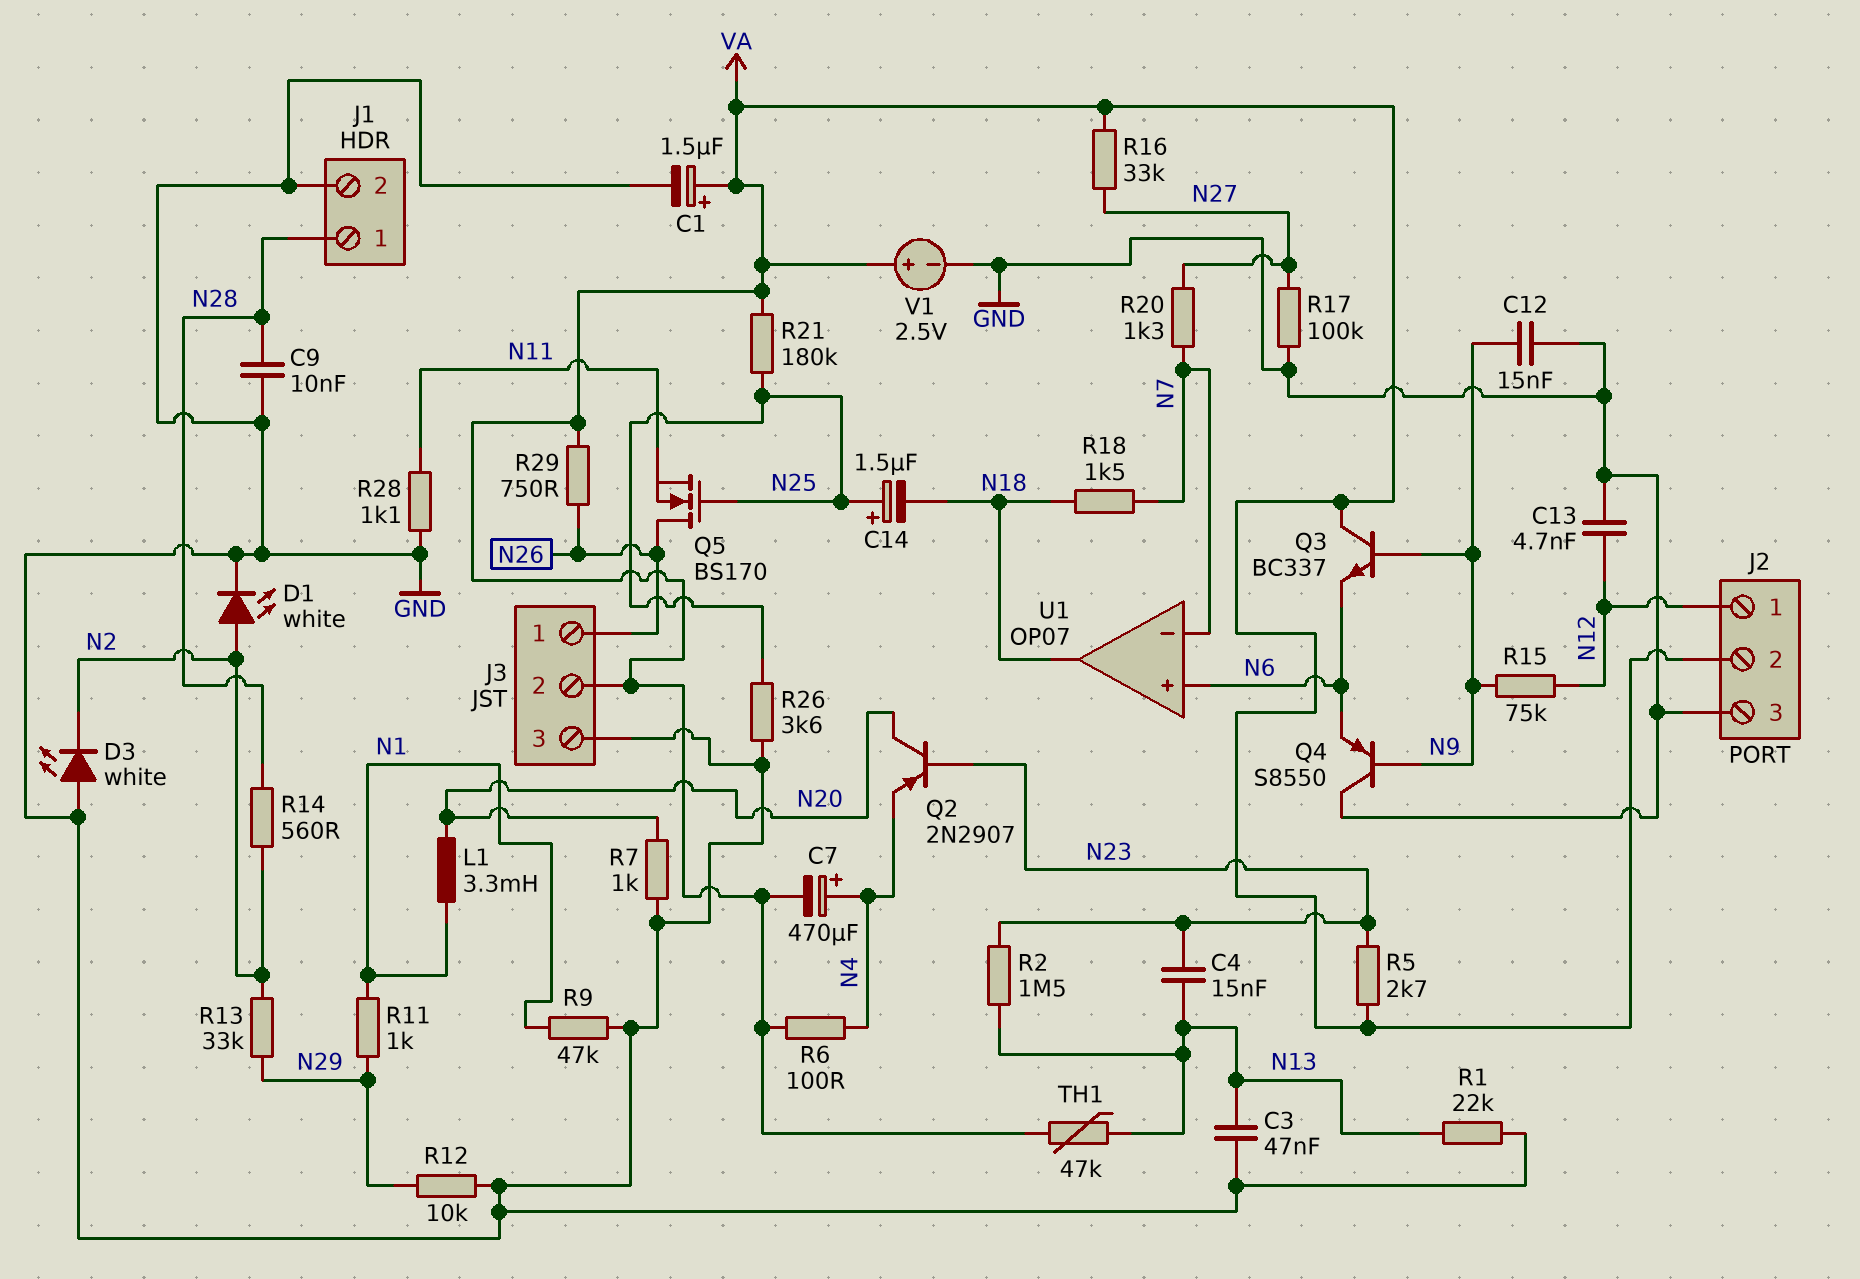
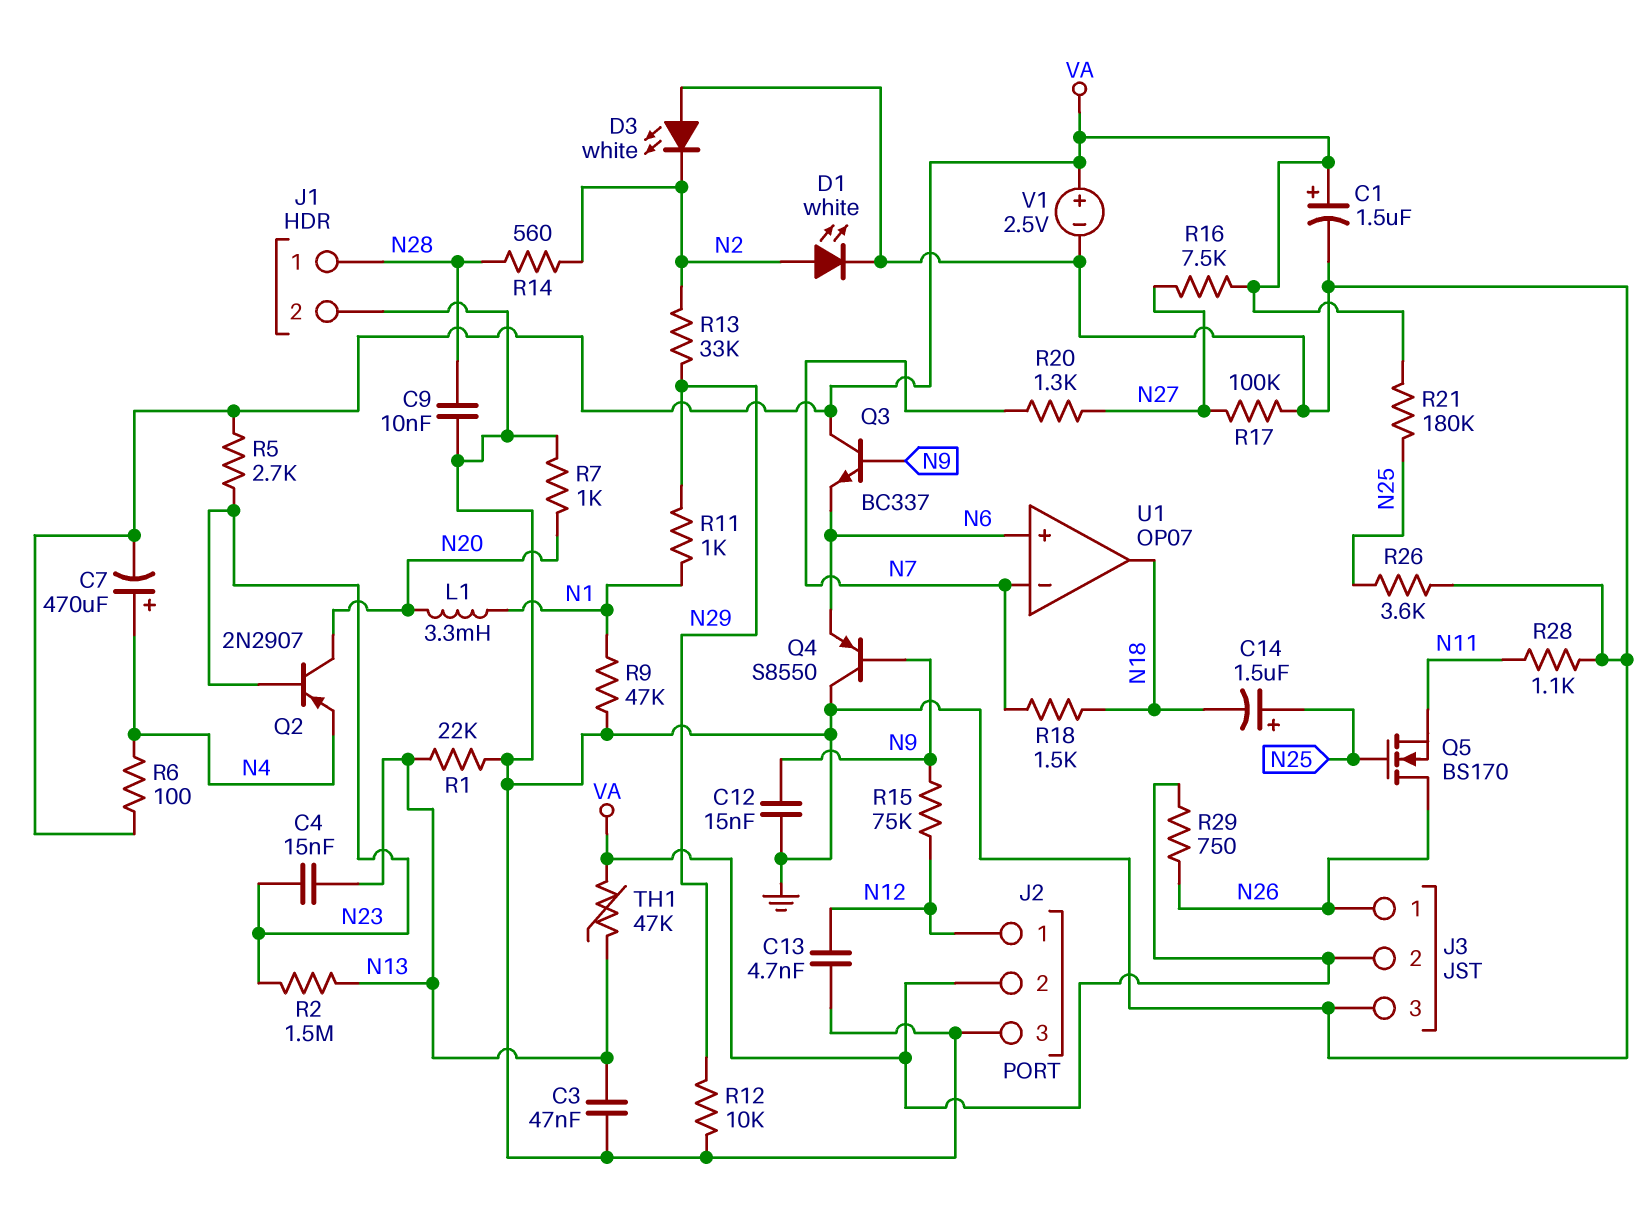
R16: 33k (N27, VA) -> 7.5k (N27, VA)

